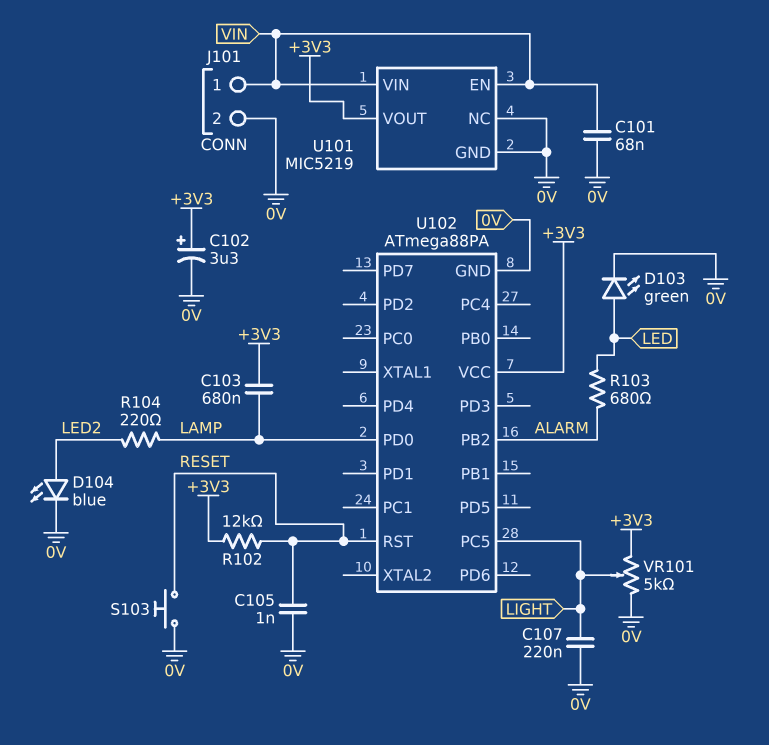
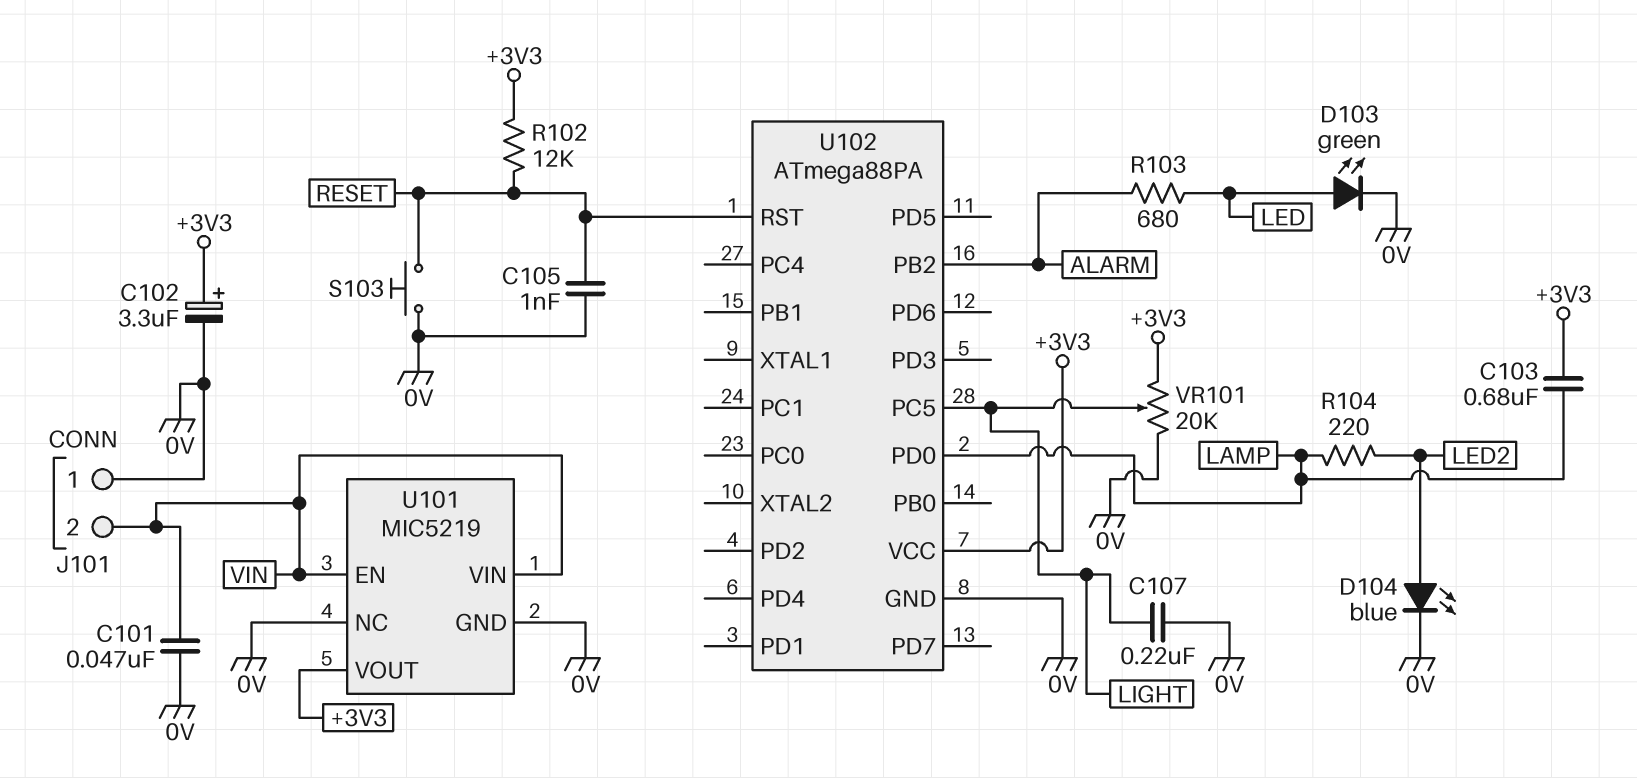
C101: 68nF (0V, VIN) -> 47nF (0V, VIN)
J101 pin 1: VIN -> 0V
J101 pin 2: 0V -> VIN
VR101: 5k (+3V3, 0V, wiper LIGHT) -> 20k (+3V3, 0V, wiper LIGHT)

